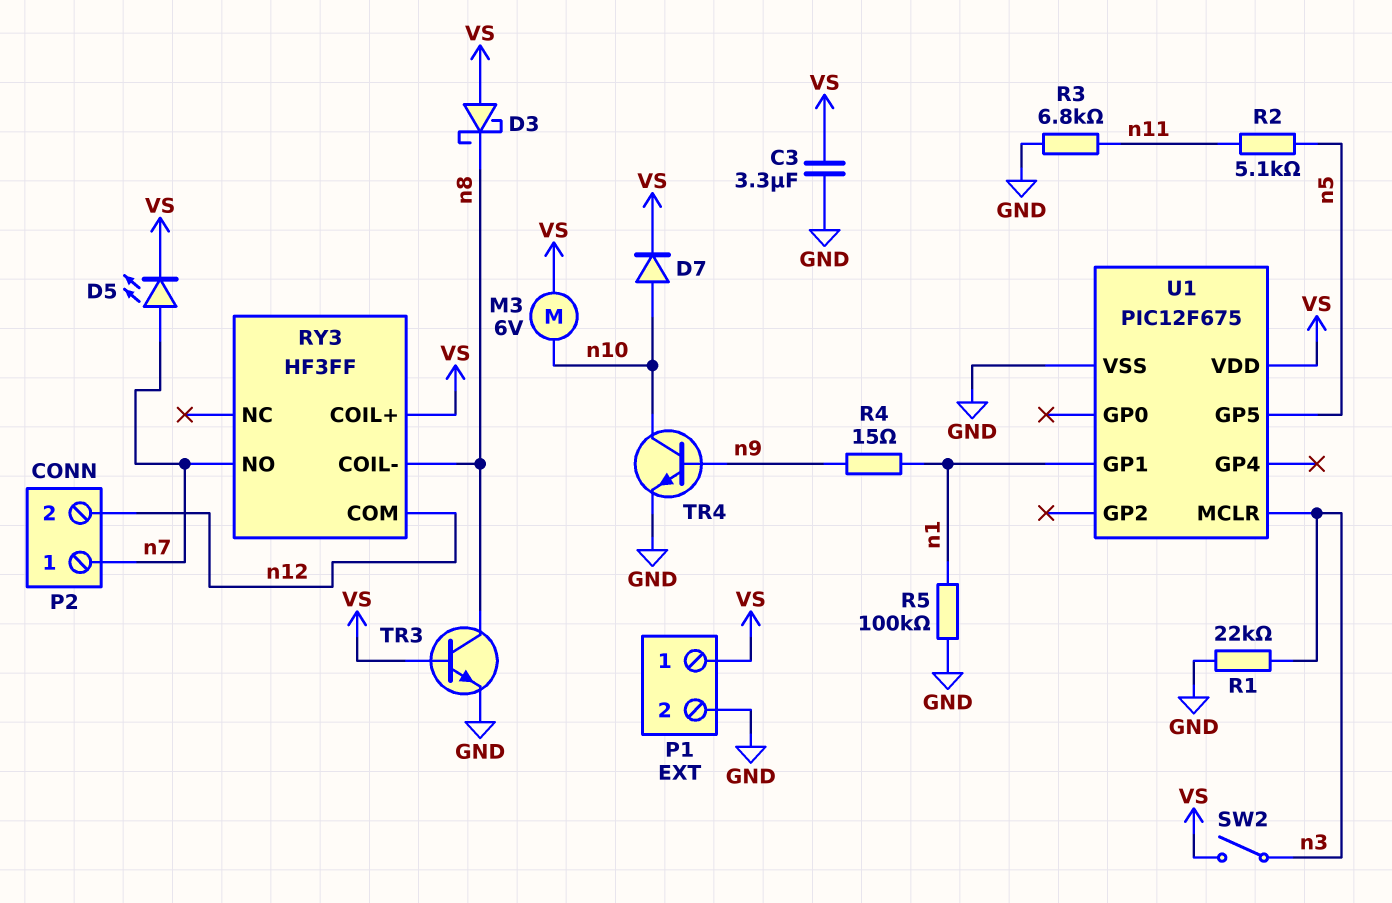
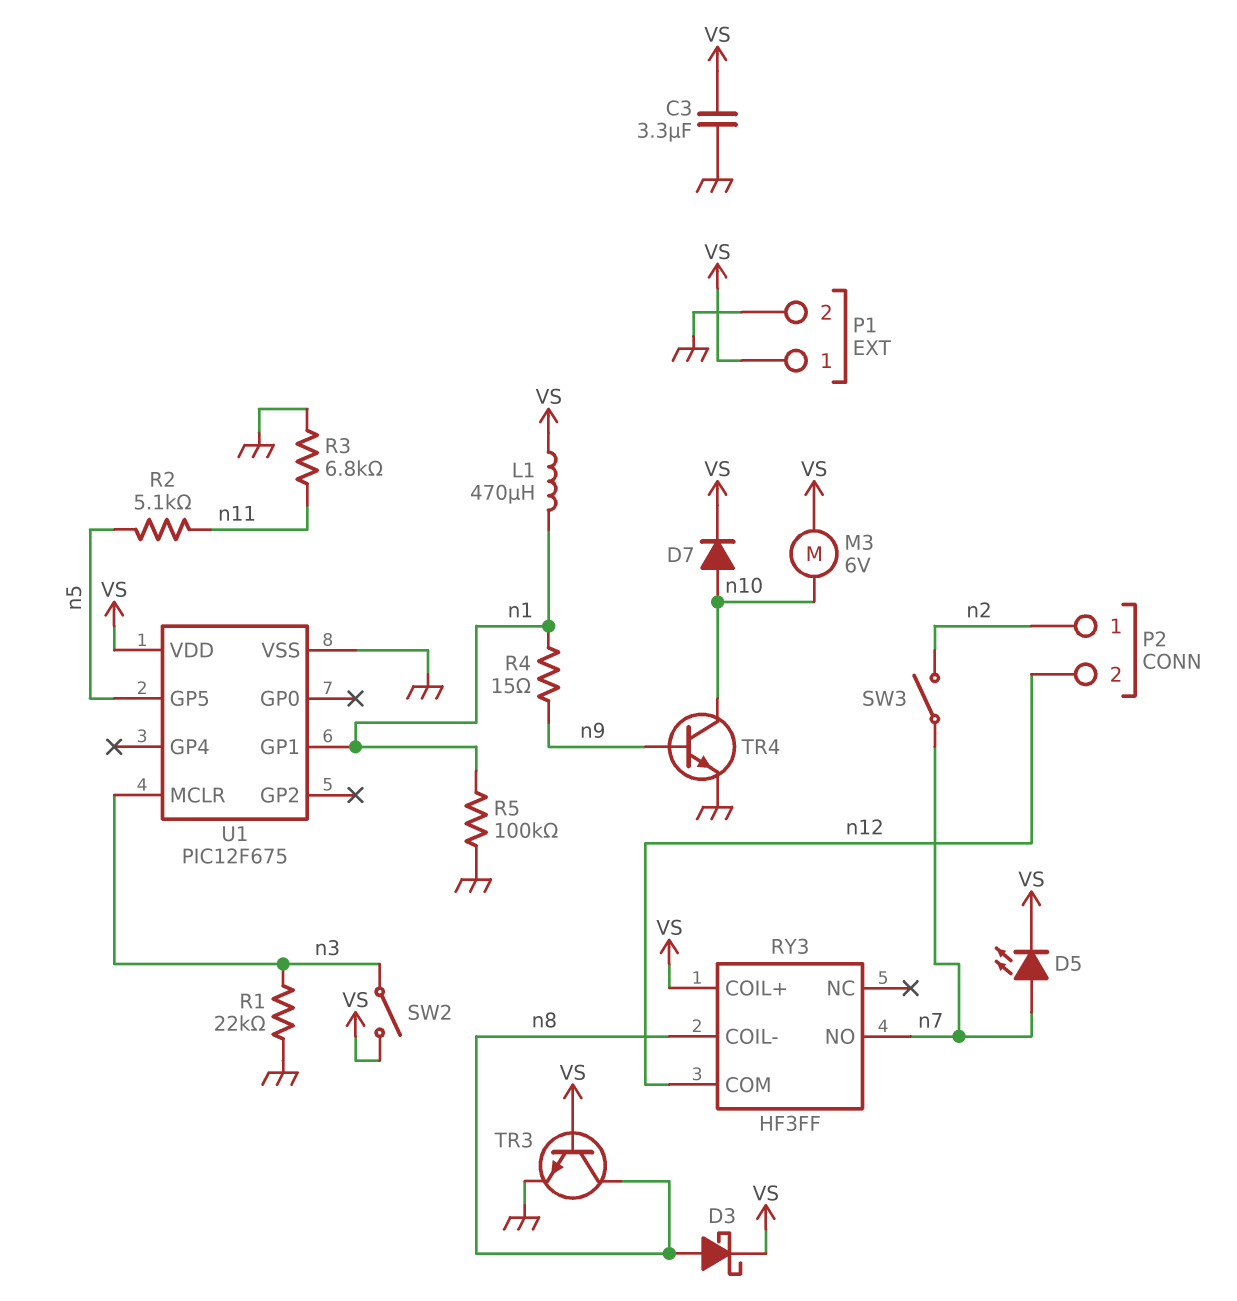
D3: schottky (A VS, K n8) -> schottky (A n8, K VS)
L1: none -> 470uH (VS, n1)
P2 pin 1: n7 -> n2
SW3: none -> switch (n2, n7)

